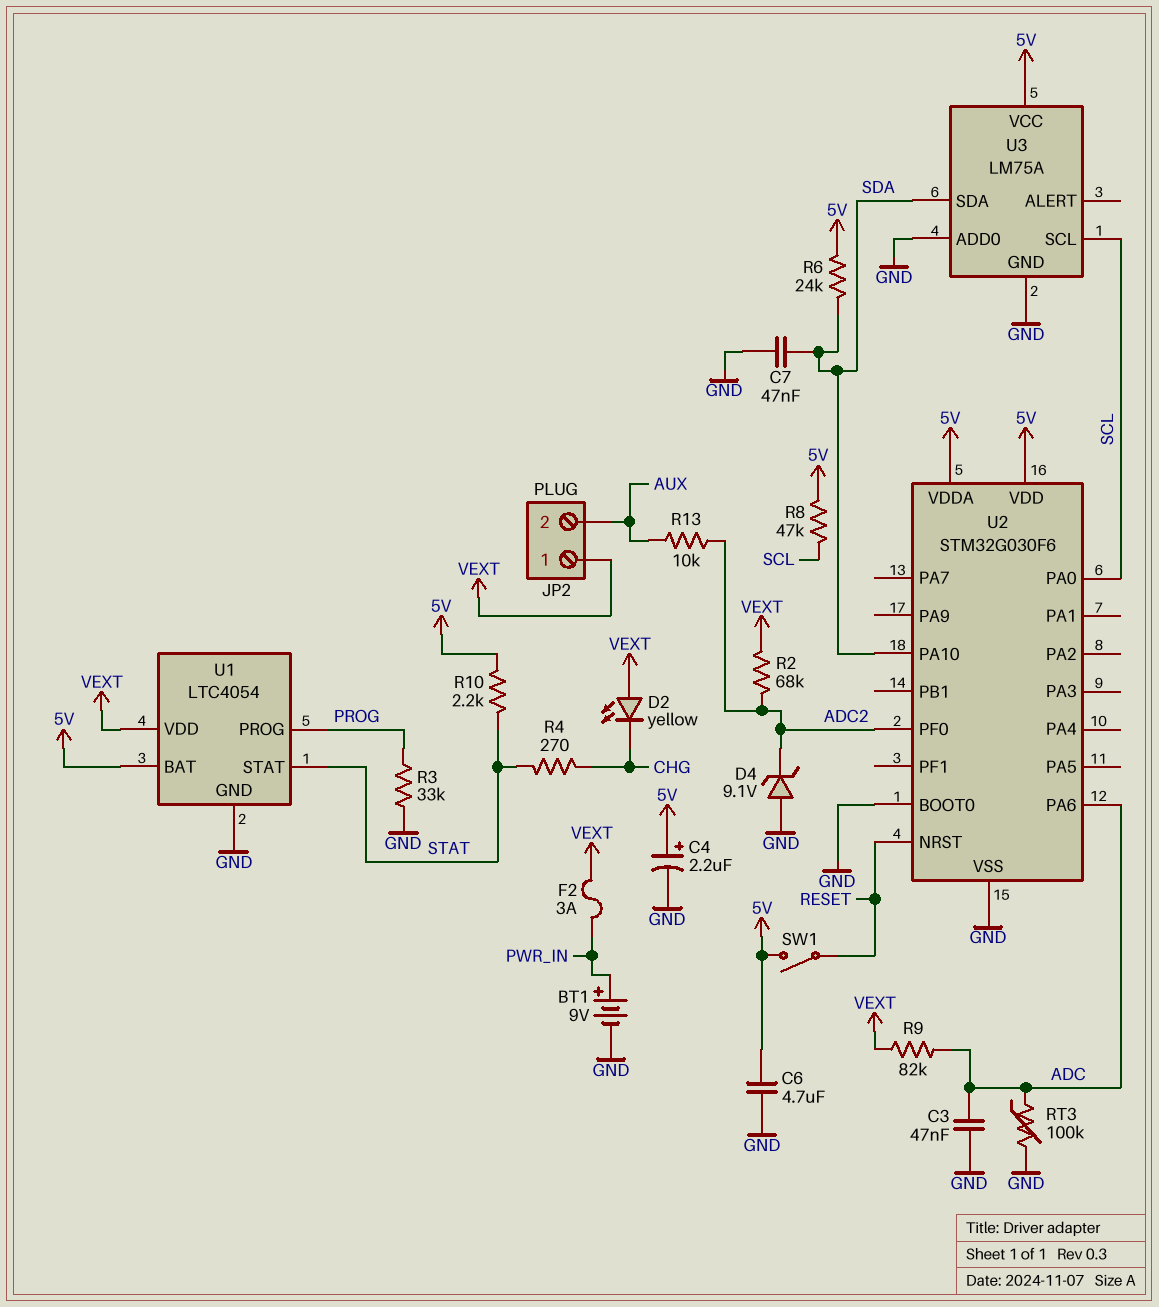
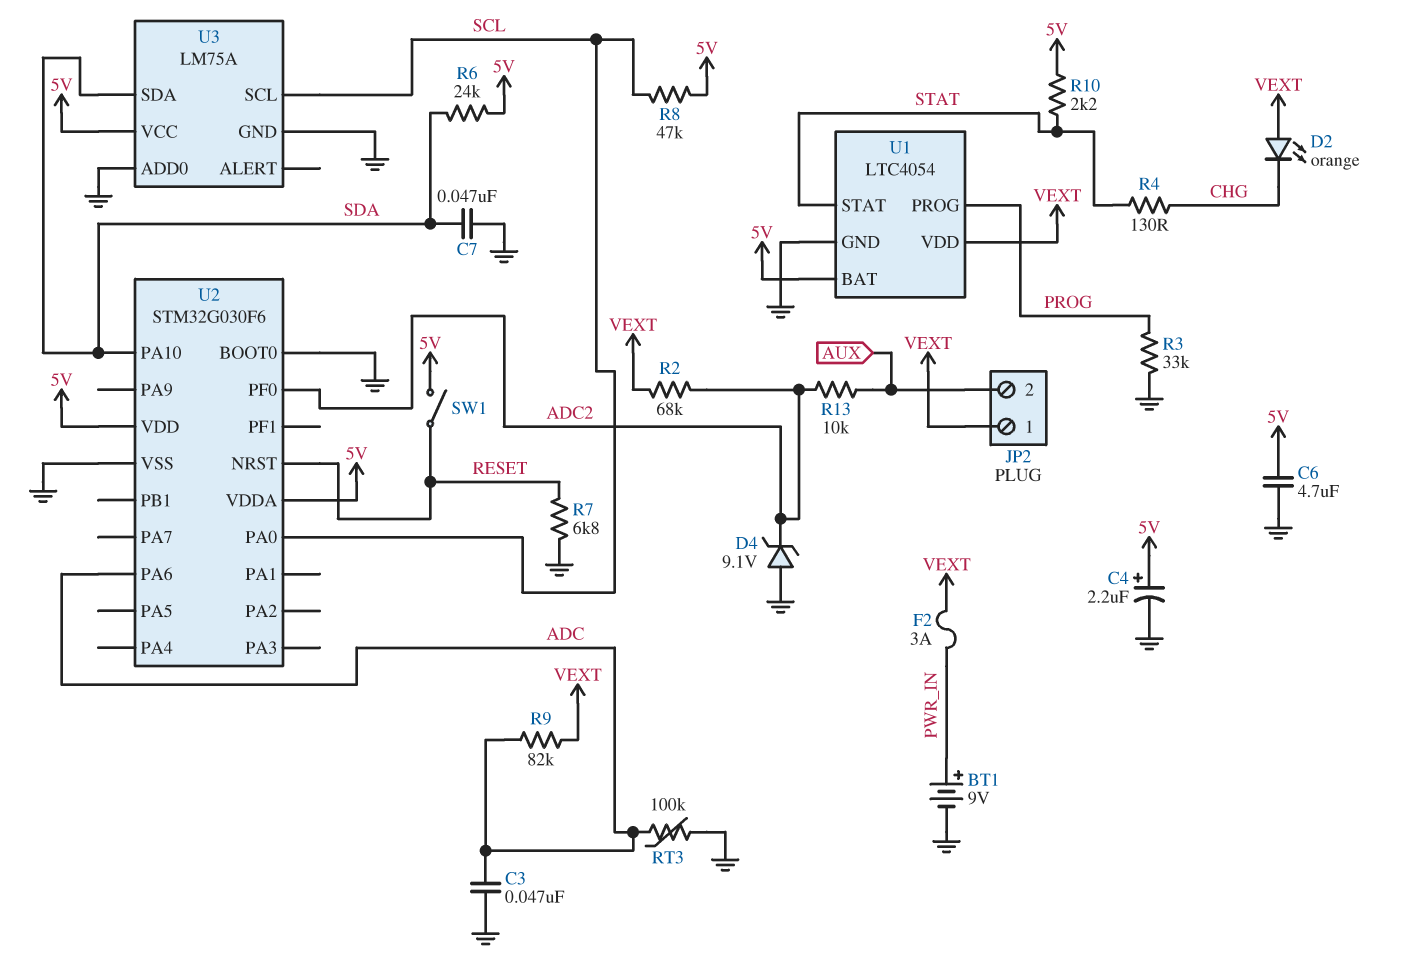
D2: LED yellow (A VEXT, K CHG) -> LED orange (A VEXT, K CHG)
R4: 270 (CHG, STAT) -> 130 (CHG, STAT)
R7: none -> 6.8k (GND, RESET)

